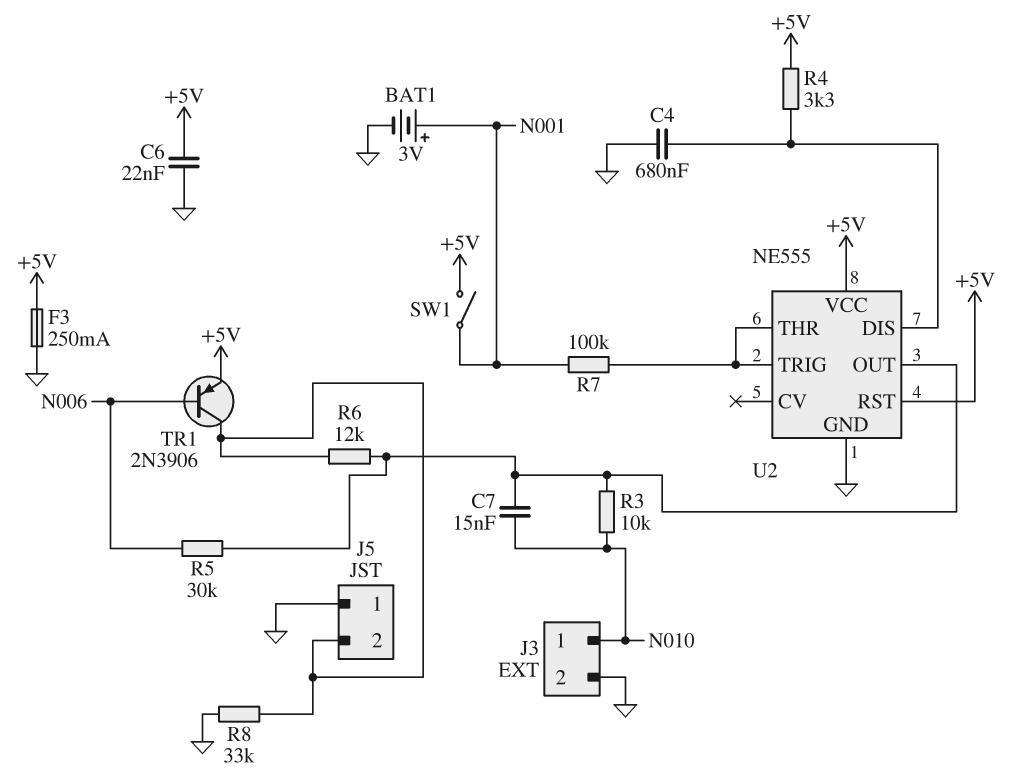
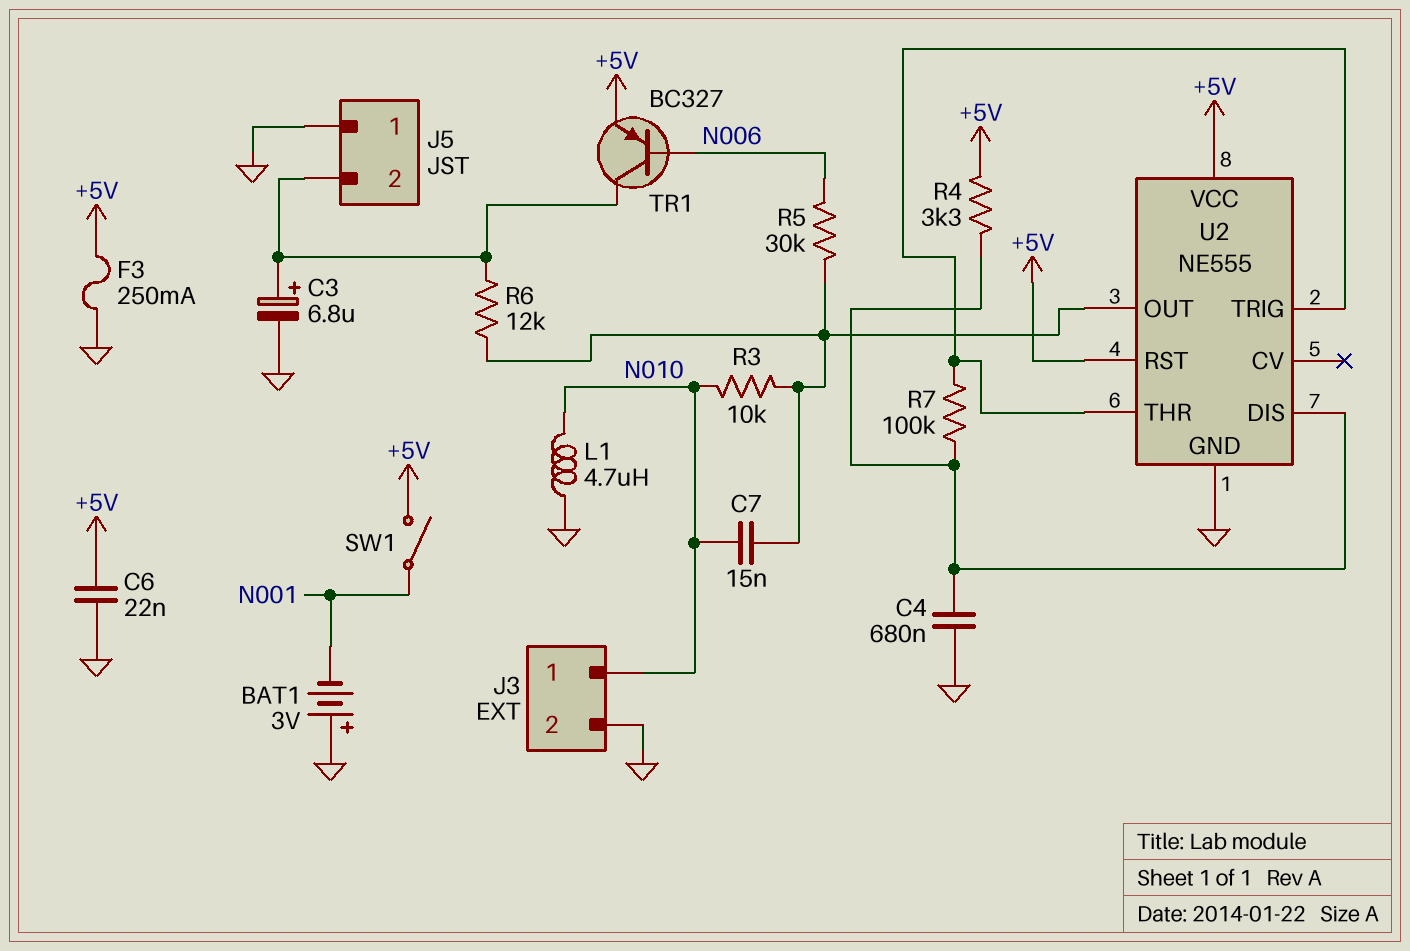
BAT1: 3V (plus N001, minus GND) -> 3V (plus GND, minus N001)
C3: none -> 6.8uF (plus J5/2, minus GND)
L1: none -> 4.7uH (GND, N010)
R7: 100k (N001, U2/THR) -> 100k (U2/DIS, U2/THR)
R8: 33k (GND, J5/2) -> none
TR1: PNP 2N3906 (B N006, C J5/2, E +5V) -> PNP BC327 (B N006, C J5/2, E +5V)

